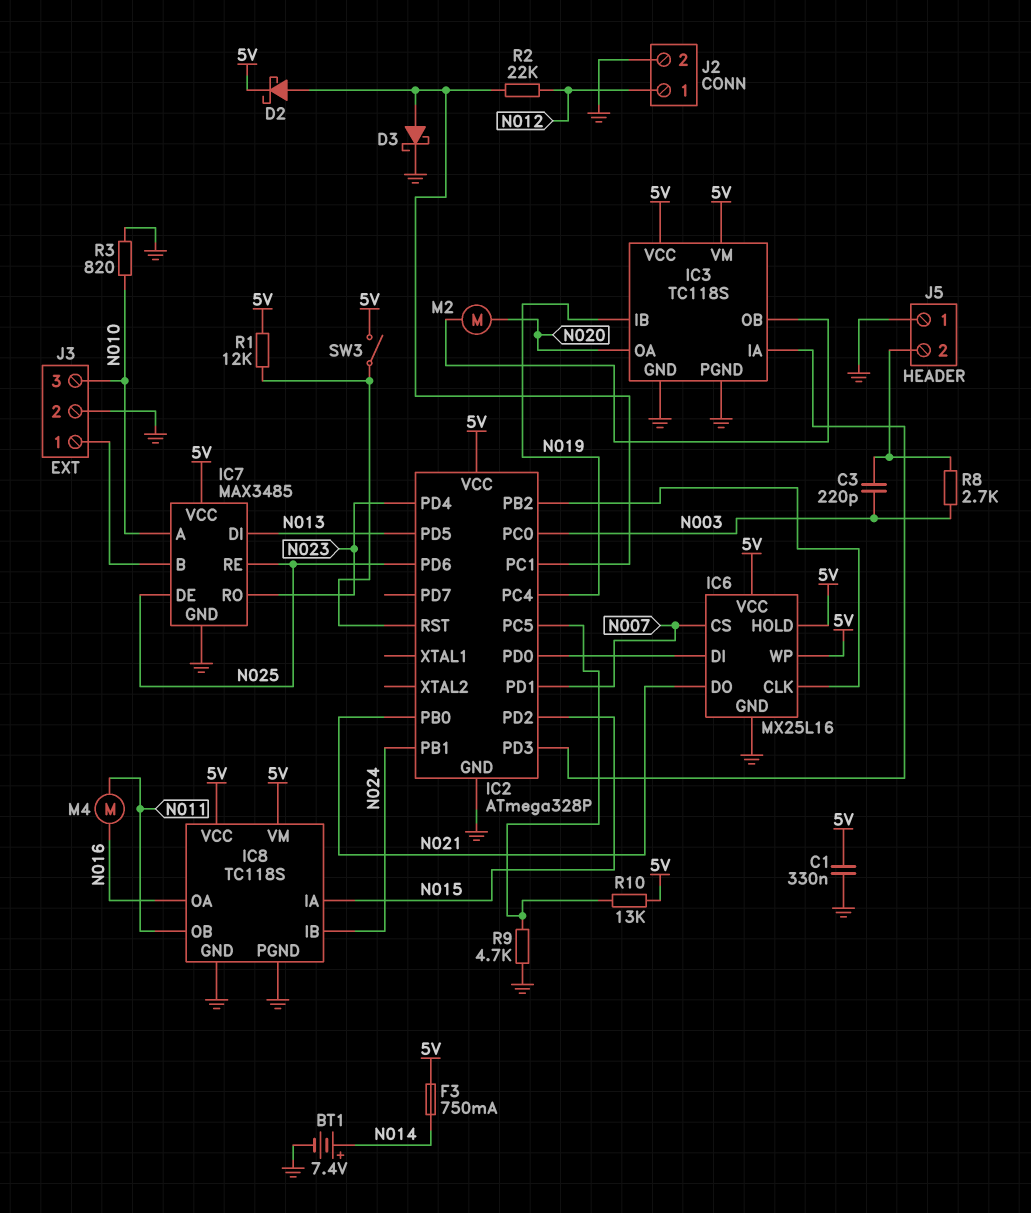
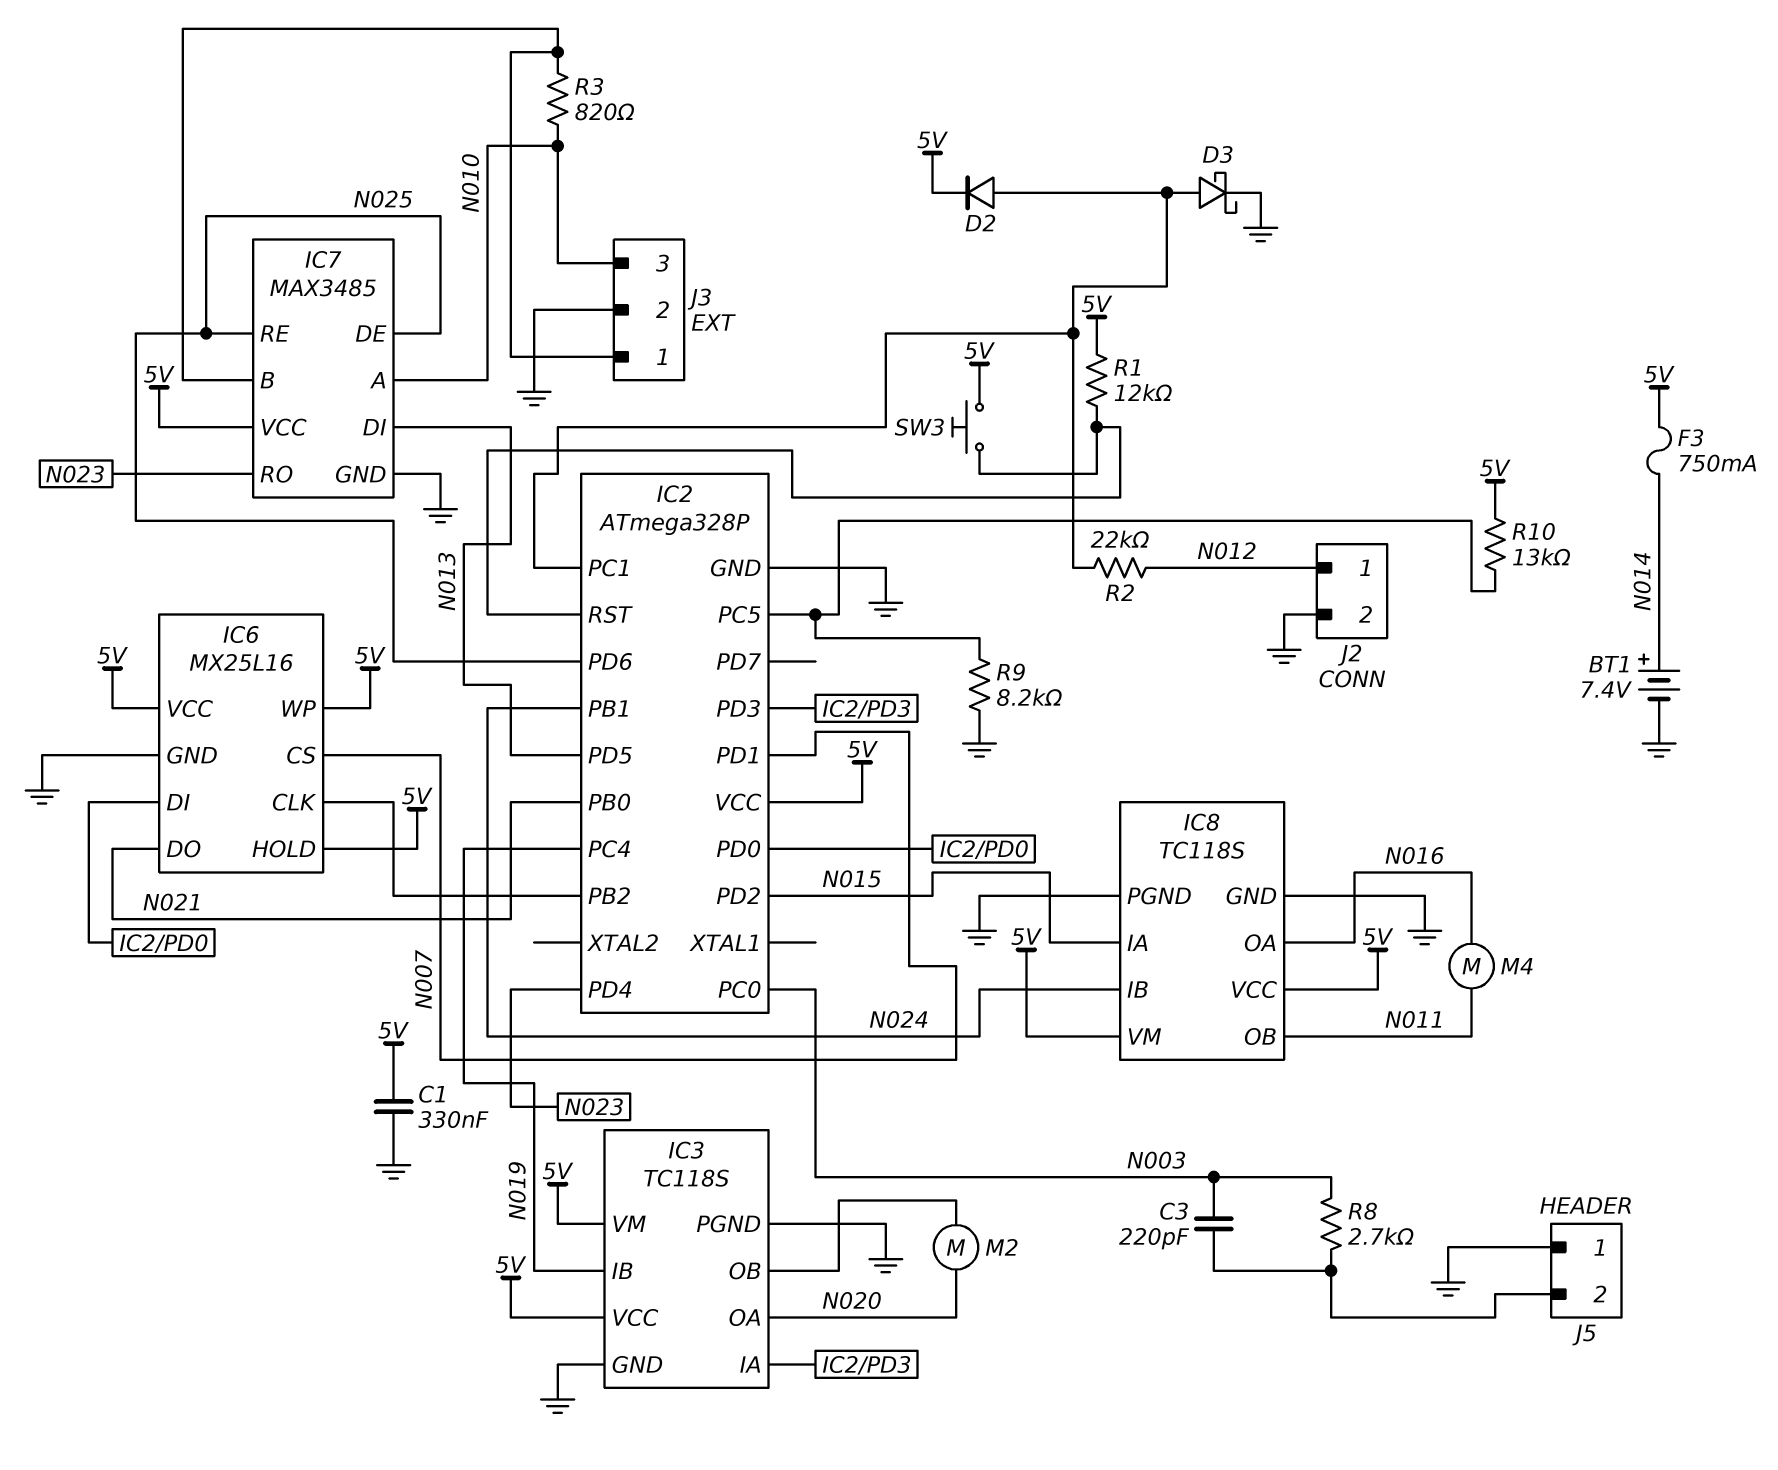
D2: schottky (A IC2/PC1, K 5V) -> diode (A IC2/PC1, K 5V)
R3: 820 (GND, N010) -> 820 (IC7/B, N010)
R9: 4.7k (GND, IC2/PC5) -> 8.2k (GND, IC2/PC5)
SW3: switch (5V, IC2/RST) -> button (5V, IC2/RST)

